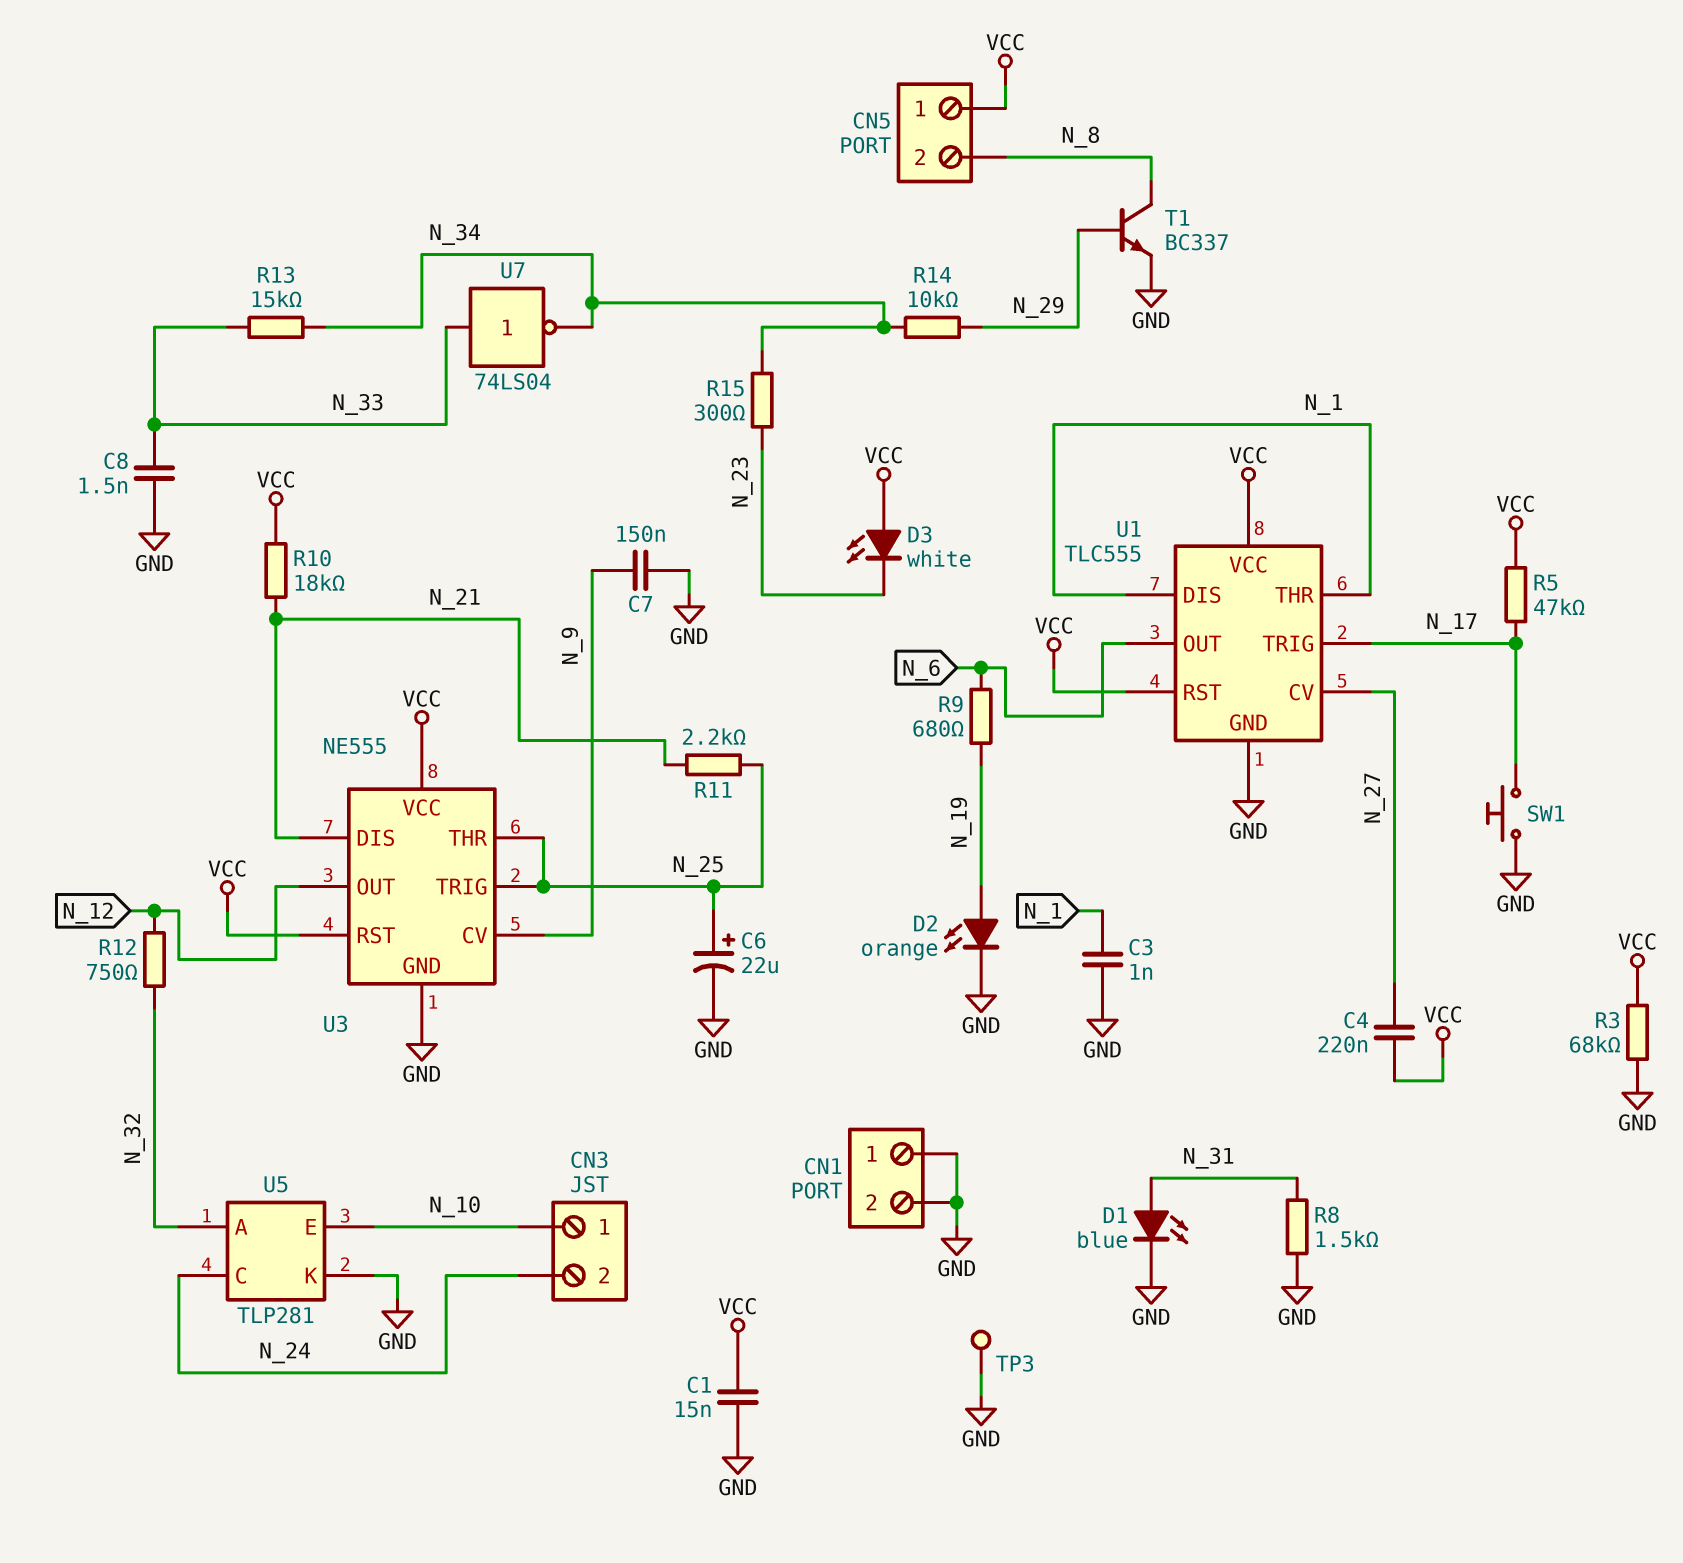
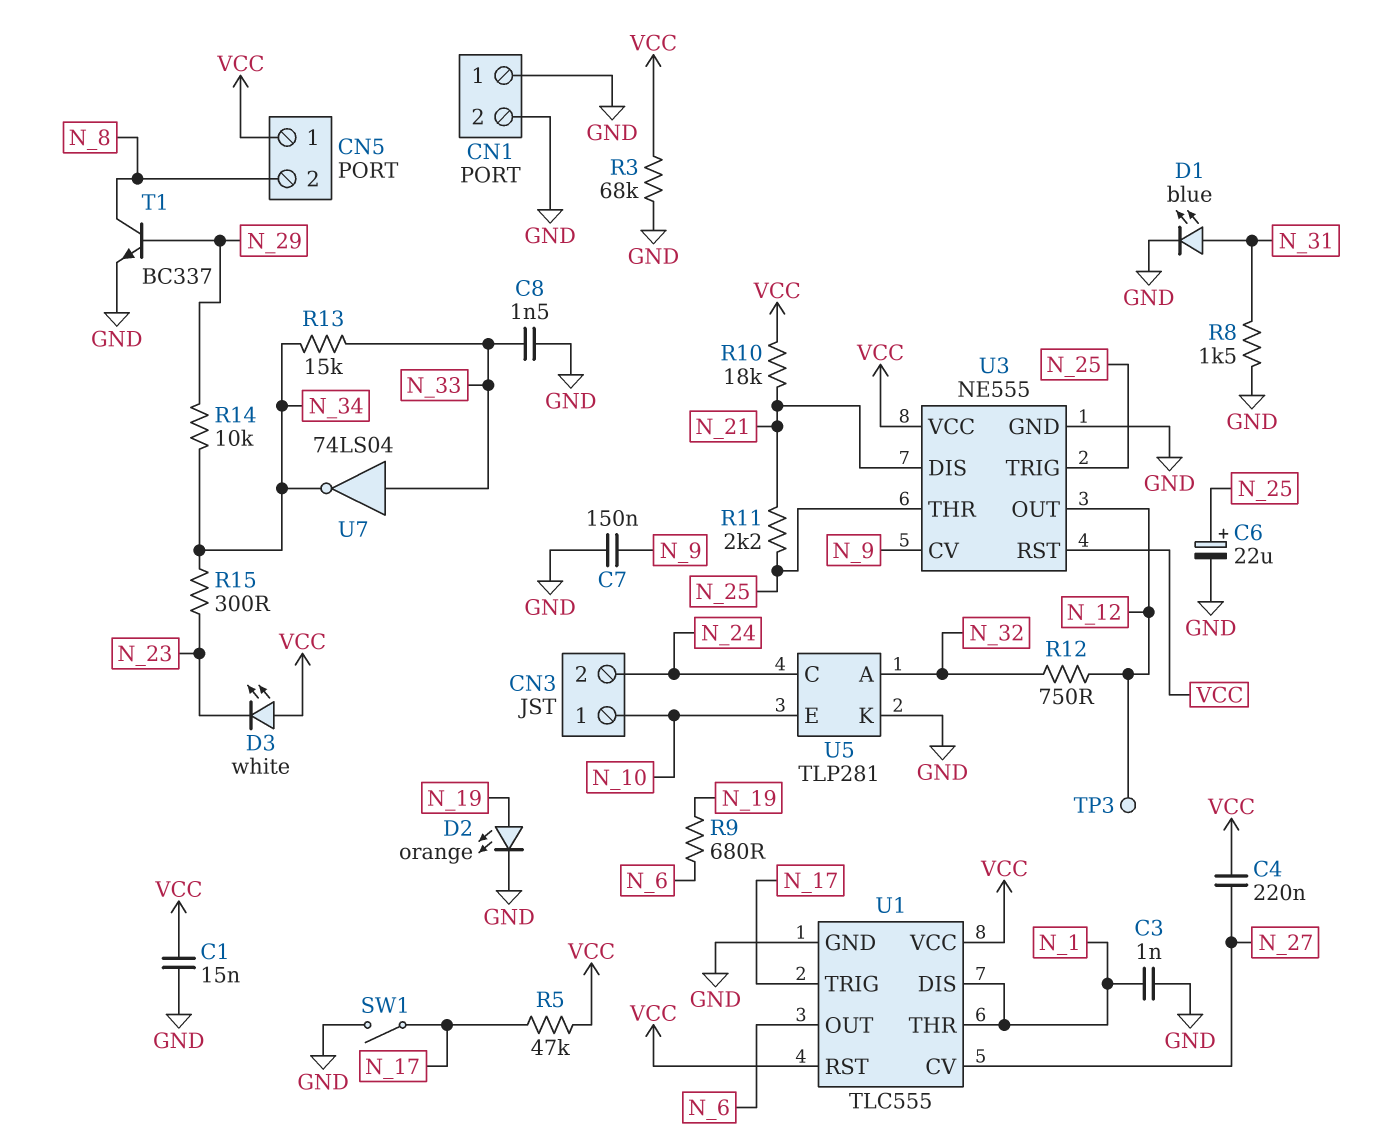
SW1: button (GND, N_17) -> switch (GND, N_17)
TP3: test point (GND) -> test point (N_12)

